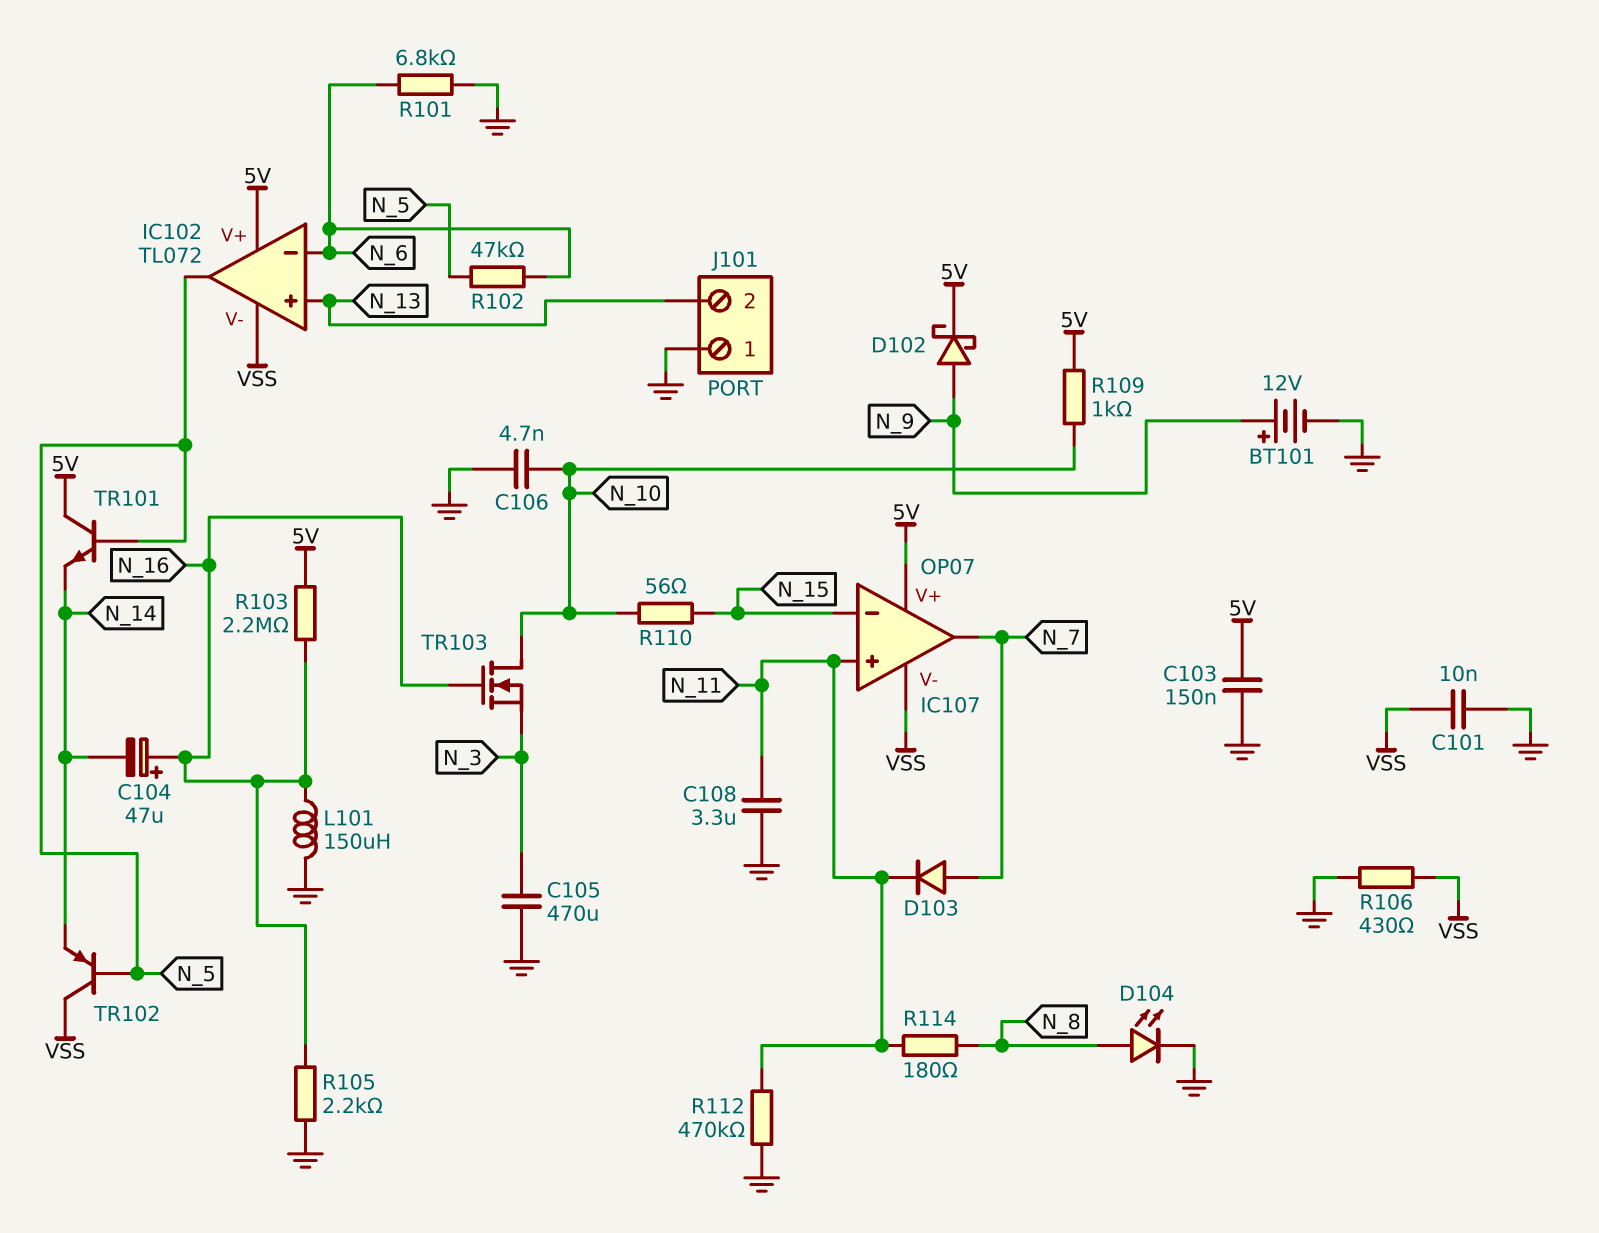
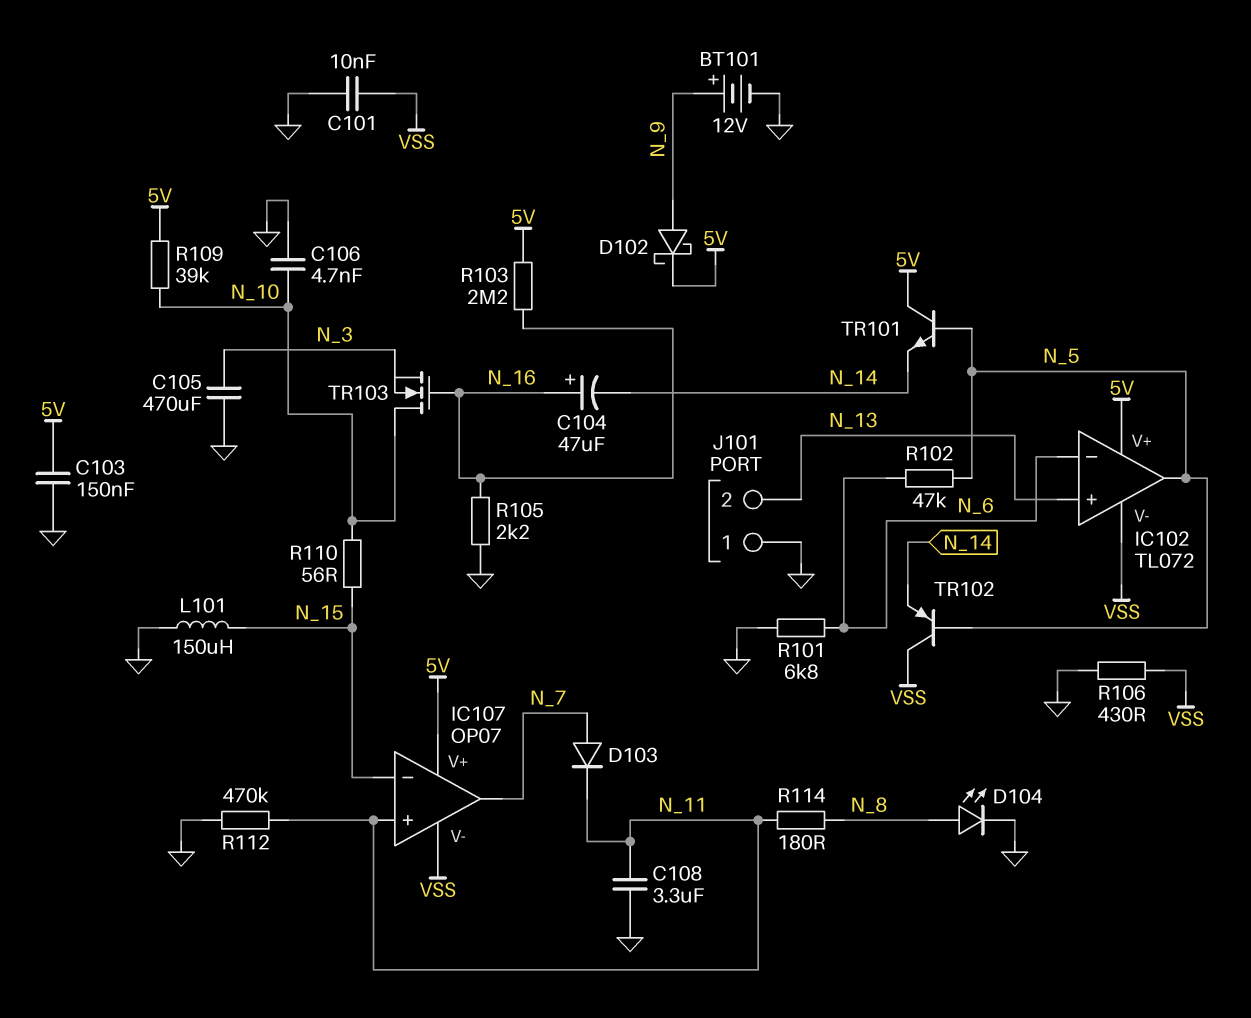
L101: 150uH (GND, N_16) -> 150uH (GND, N_15)
R109: 1k (5V, N_10) -> 39k (5V, N_10)

